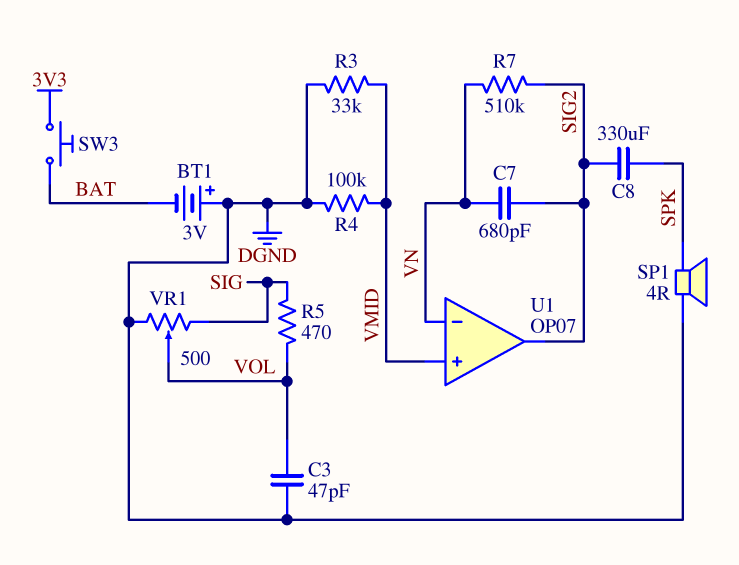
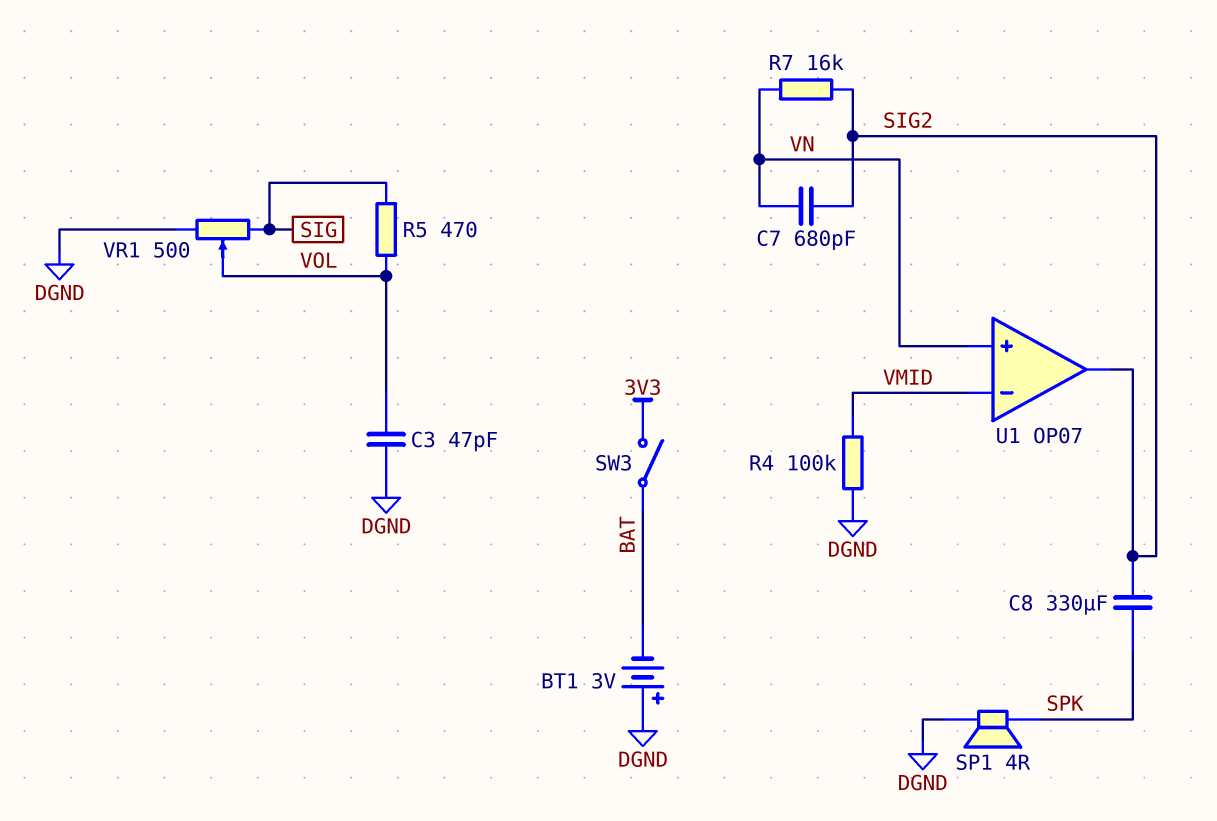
R3: 33k (DGND, VMID) -> none
R7: 510k (SIG2, VN) -> 16k (SIG2, VN)
SW3: button (3V3, BAT) -> switch (3V3, BAT)
U1 pin in+: VMID -> VN
U1 pin in-: VN -> VMID

